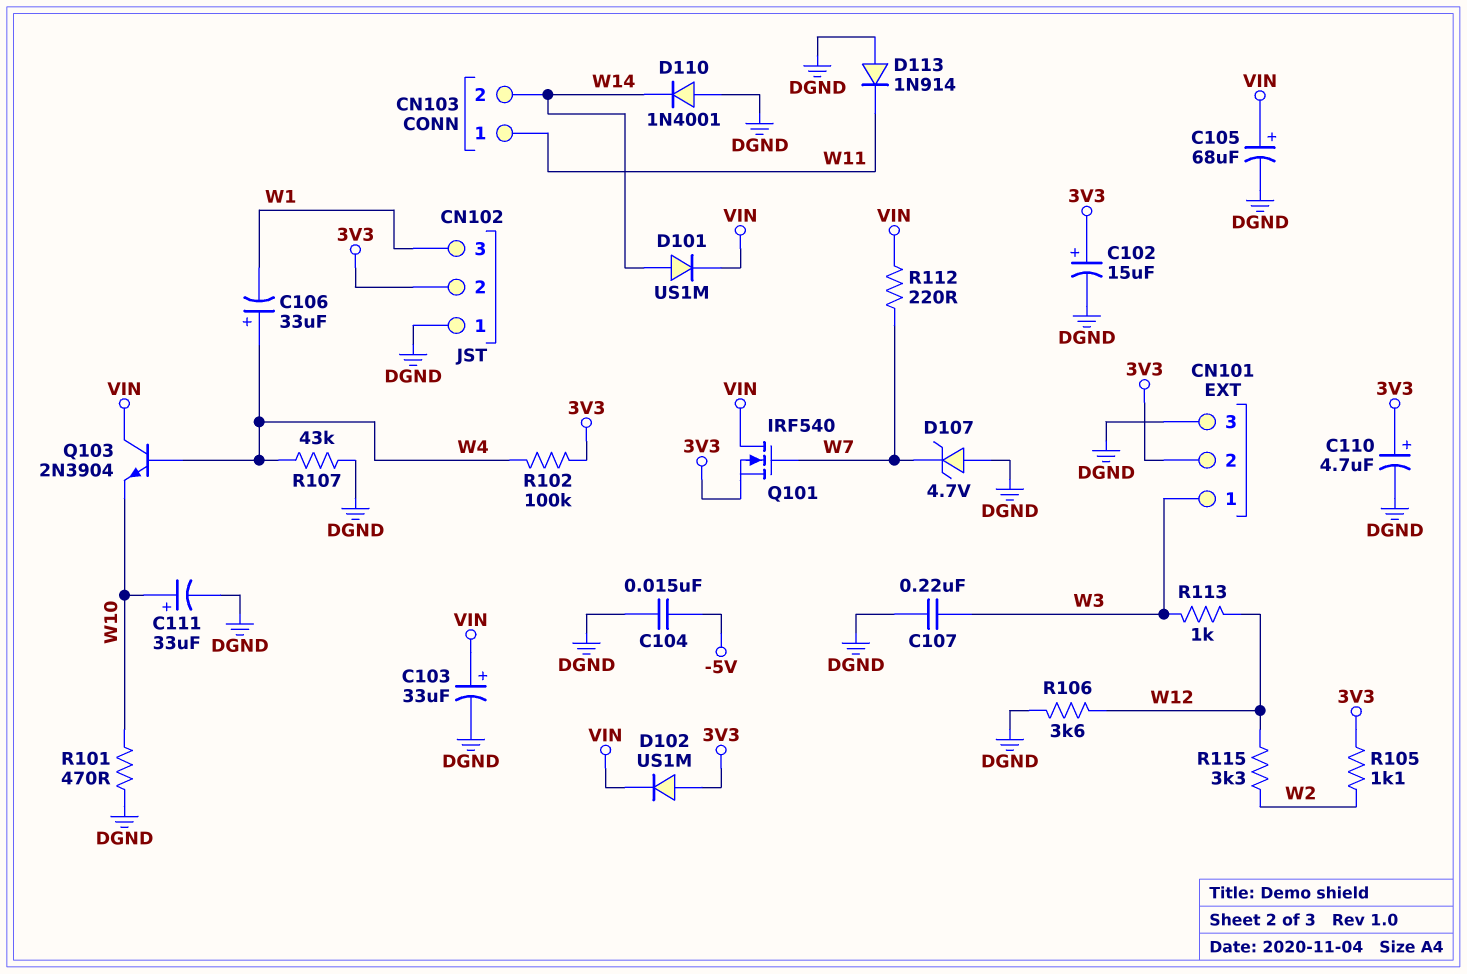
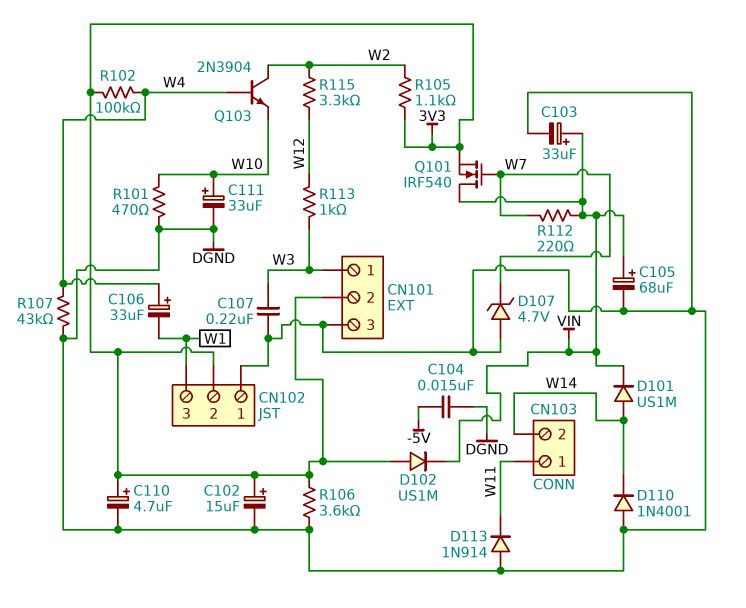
Q103: NPN 2N3904 (B W4, C VIN, E W10) -> NPN 2N3904 (B W4, C W2, E W10)
R106: 3.6k (DGND, W12) -> 3.6k (3V3, DGND)

